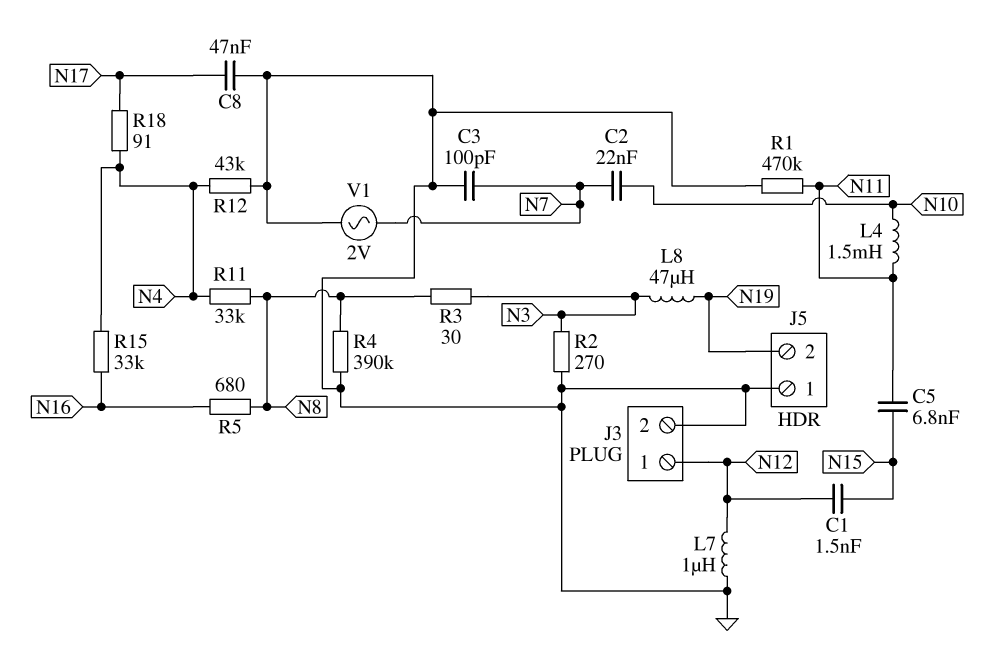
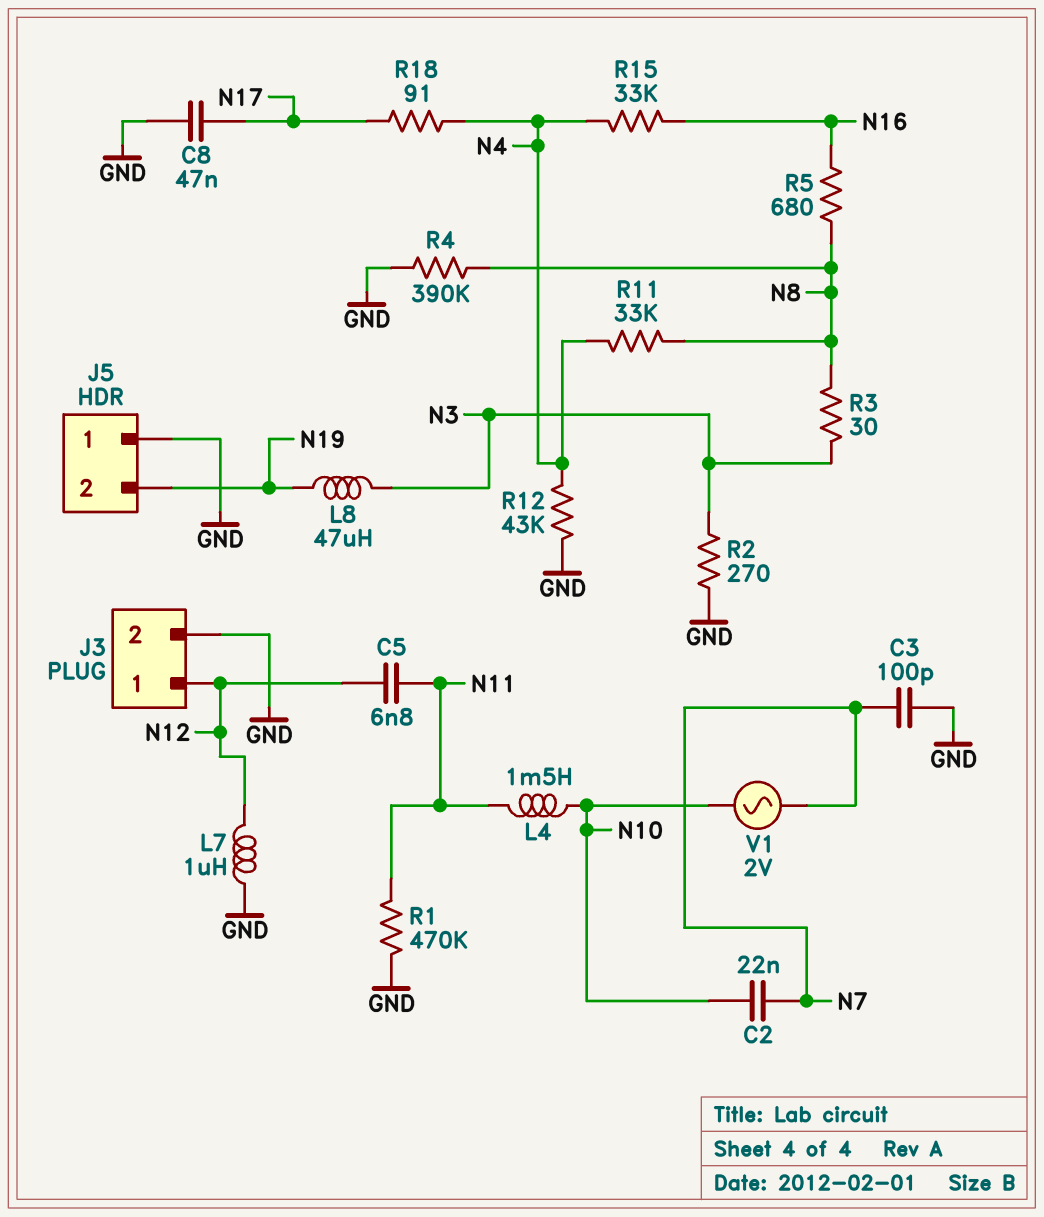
C1: 1.5nF (N12, N15) -> none
C5: 6.8nF (N11, N15) -> 6.8nF (N11, N12)
V1: AC 2V (GND, N7) -> AC 2V (N7, N10)

